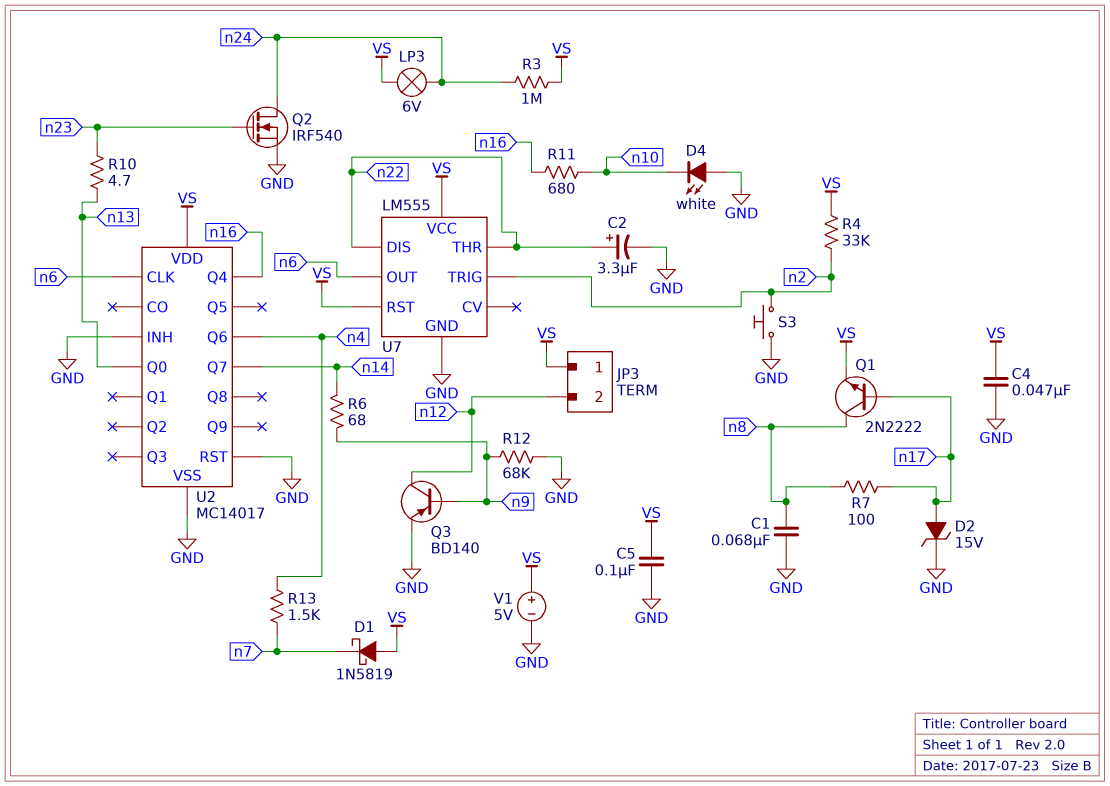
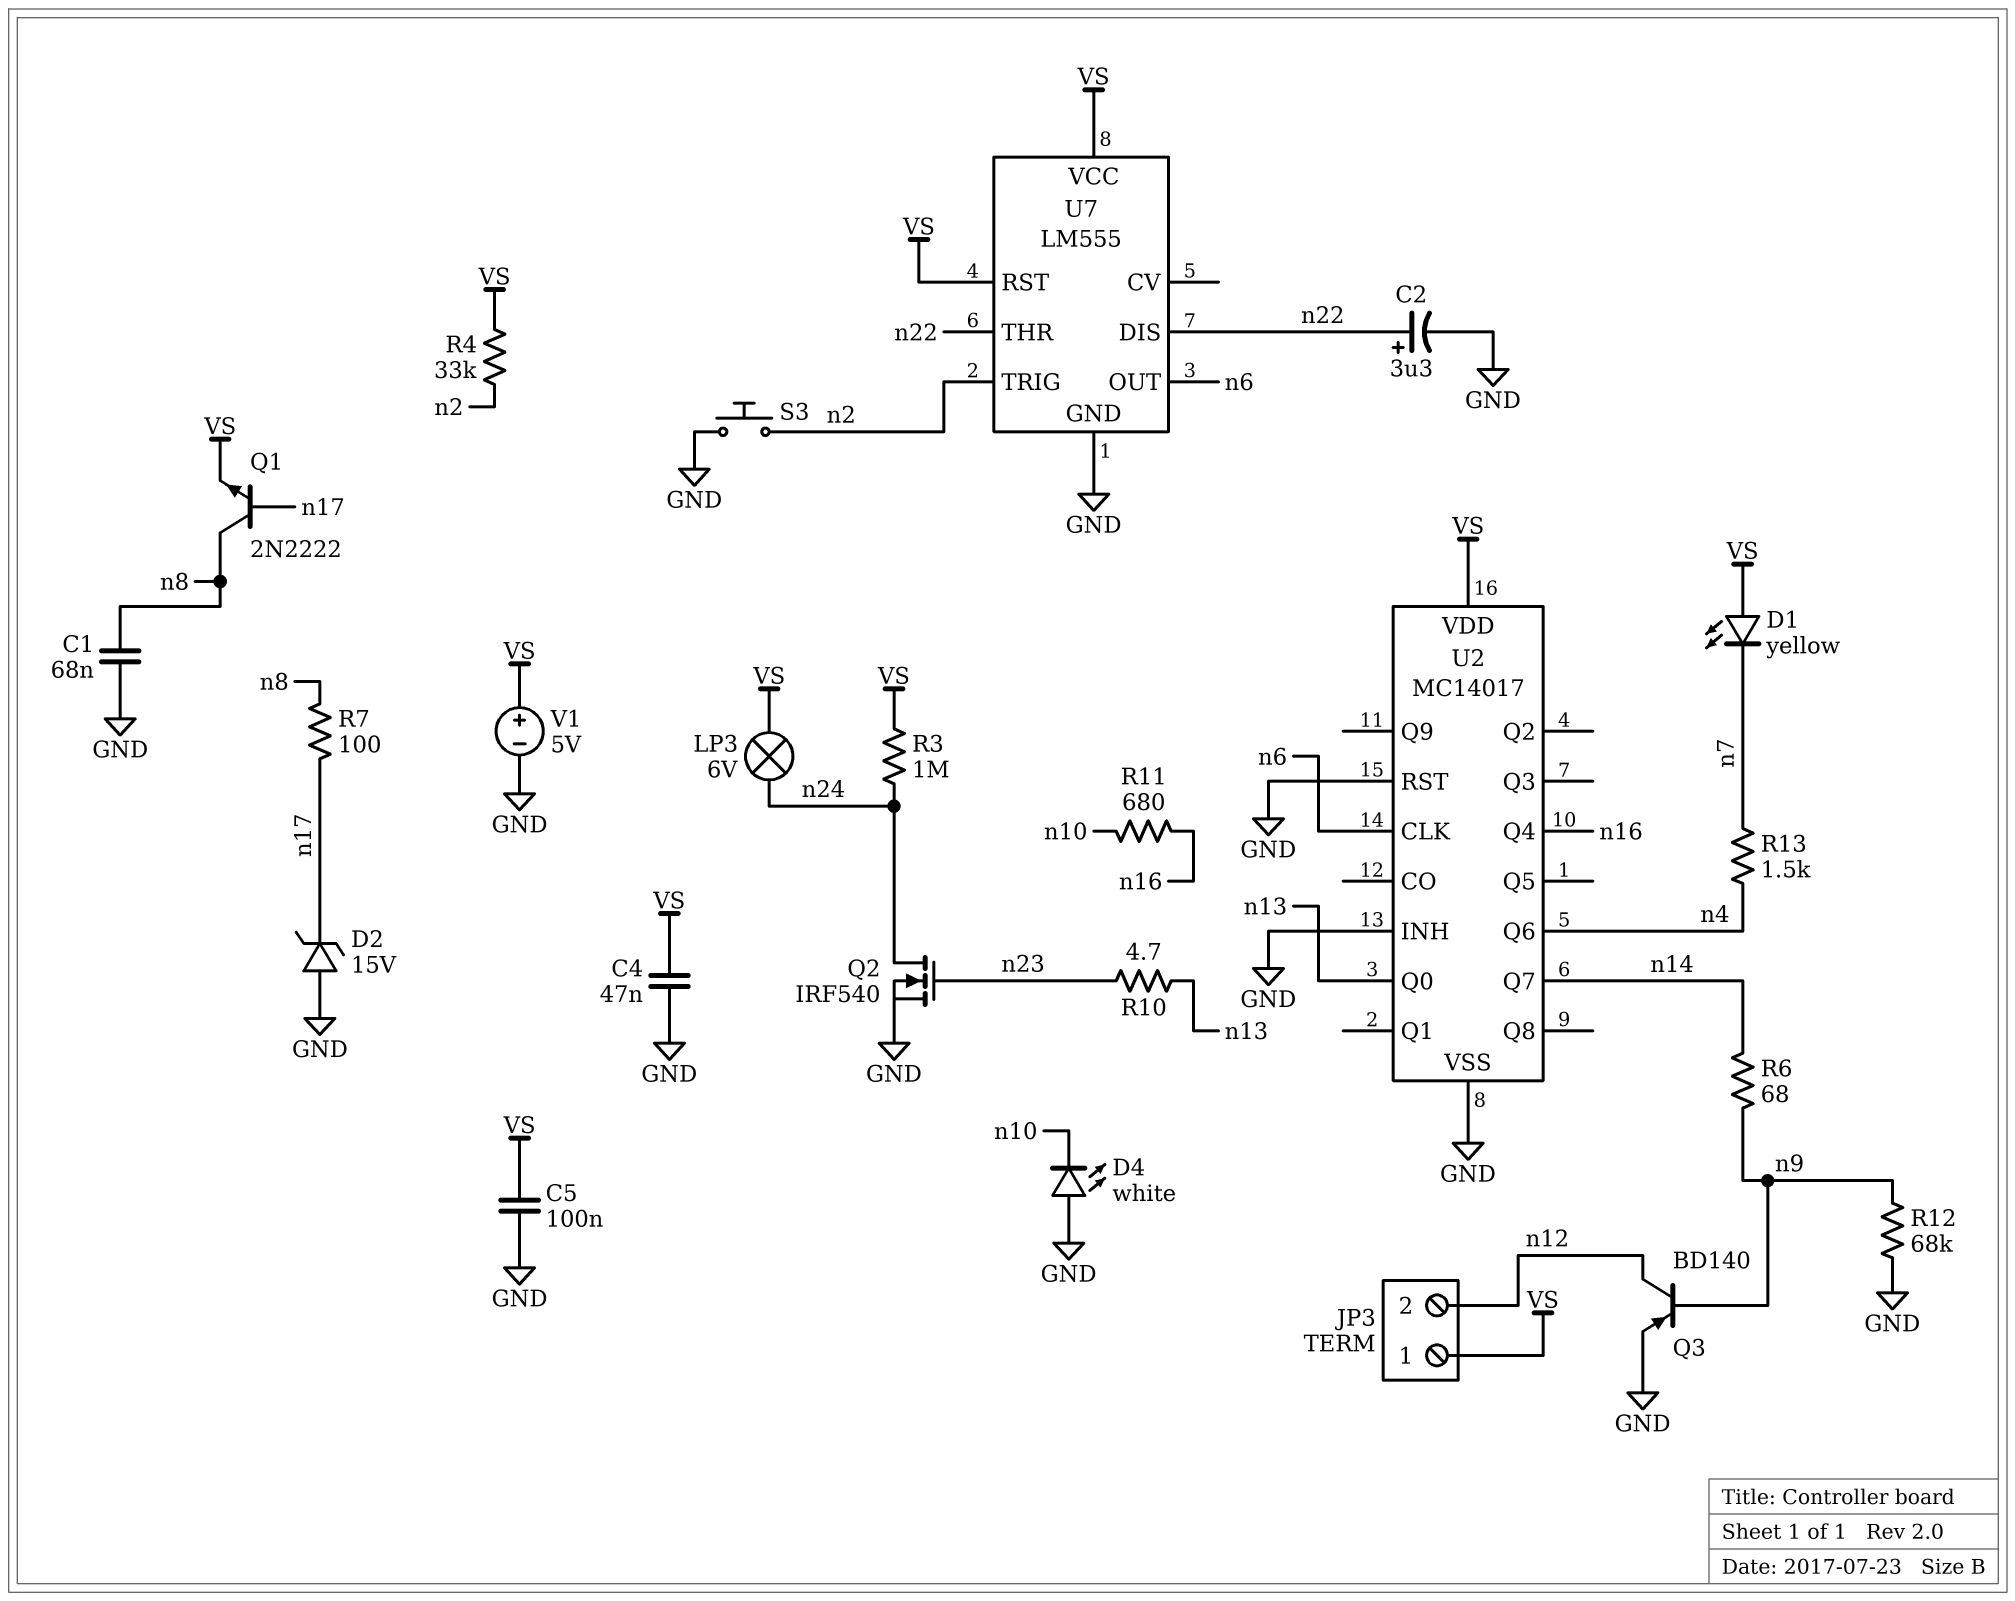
D1: schottky 1N5819 (A VS, K n7) -> LED yellow (A VS, K n7)
D2: zener 15V (A n17, K GND) -> zener 15V (A GND, K n17)

